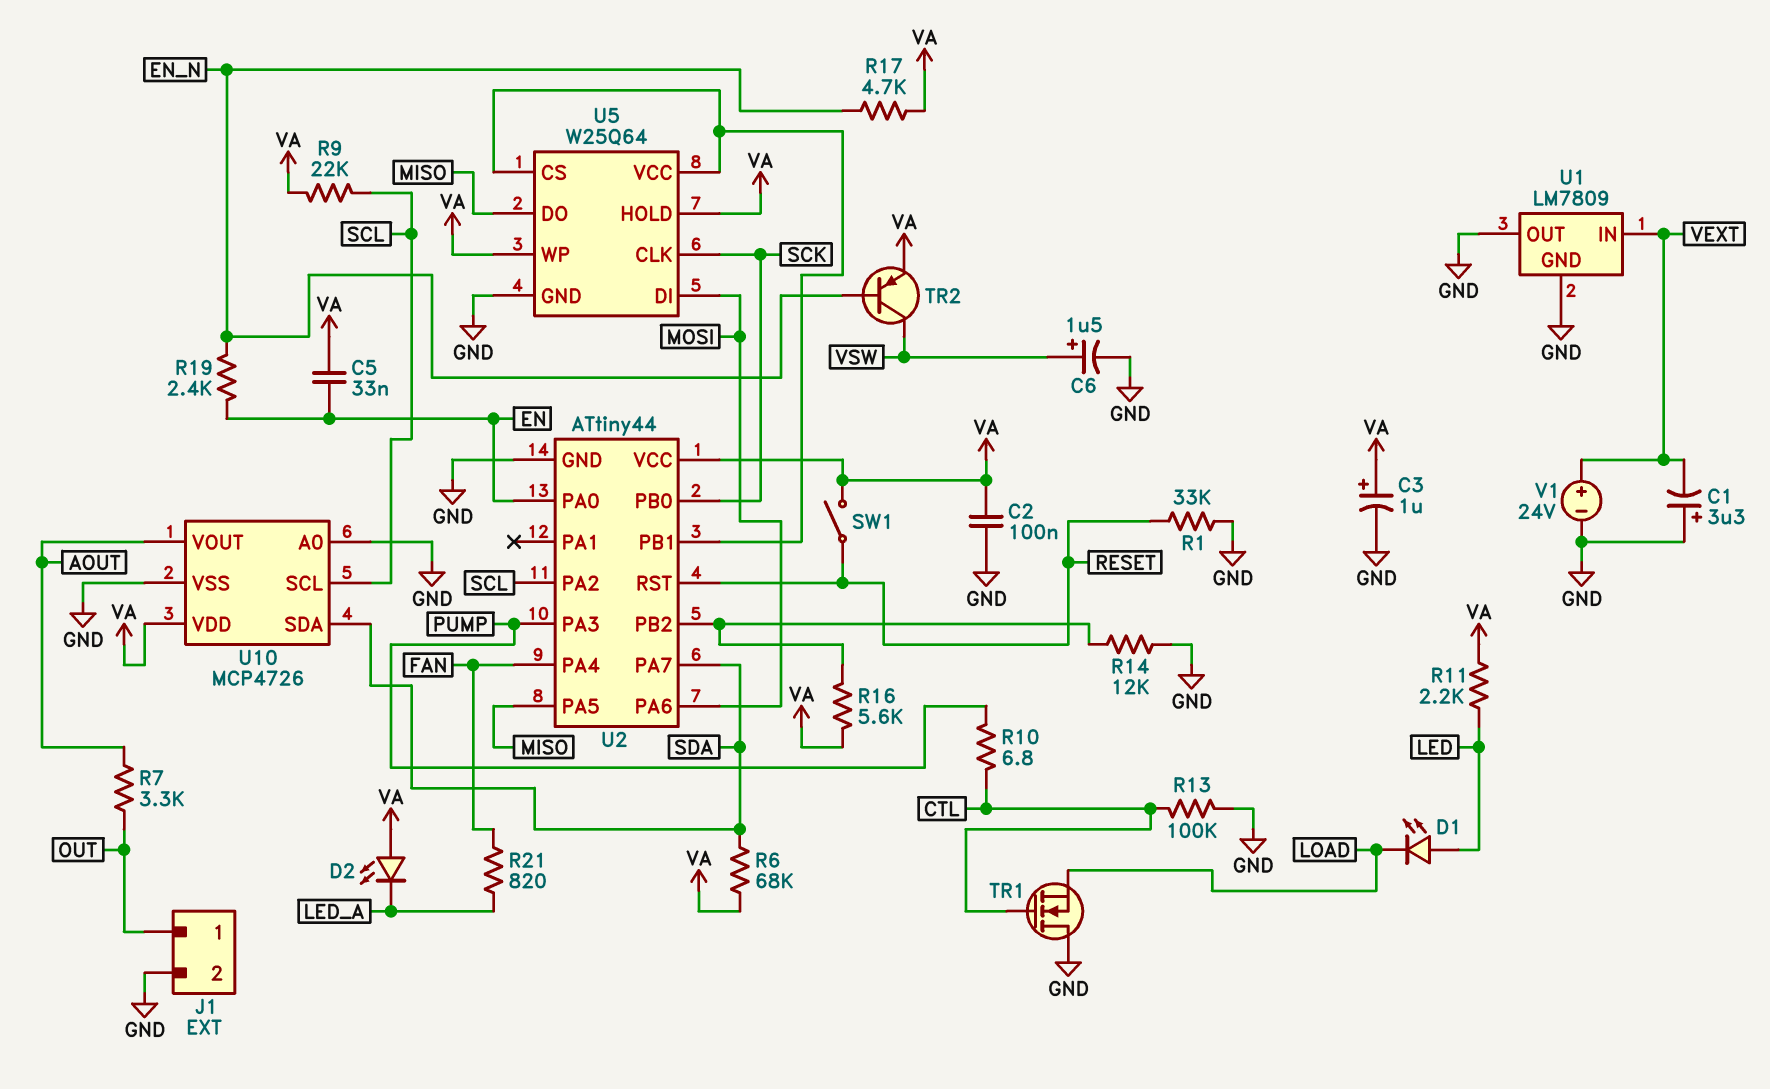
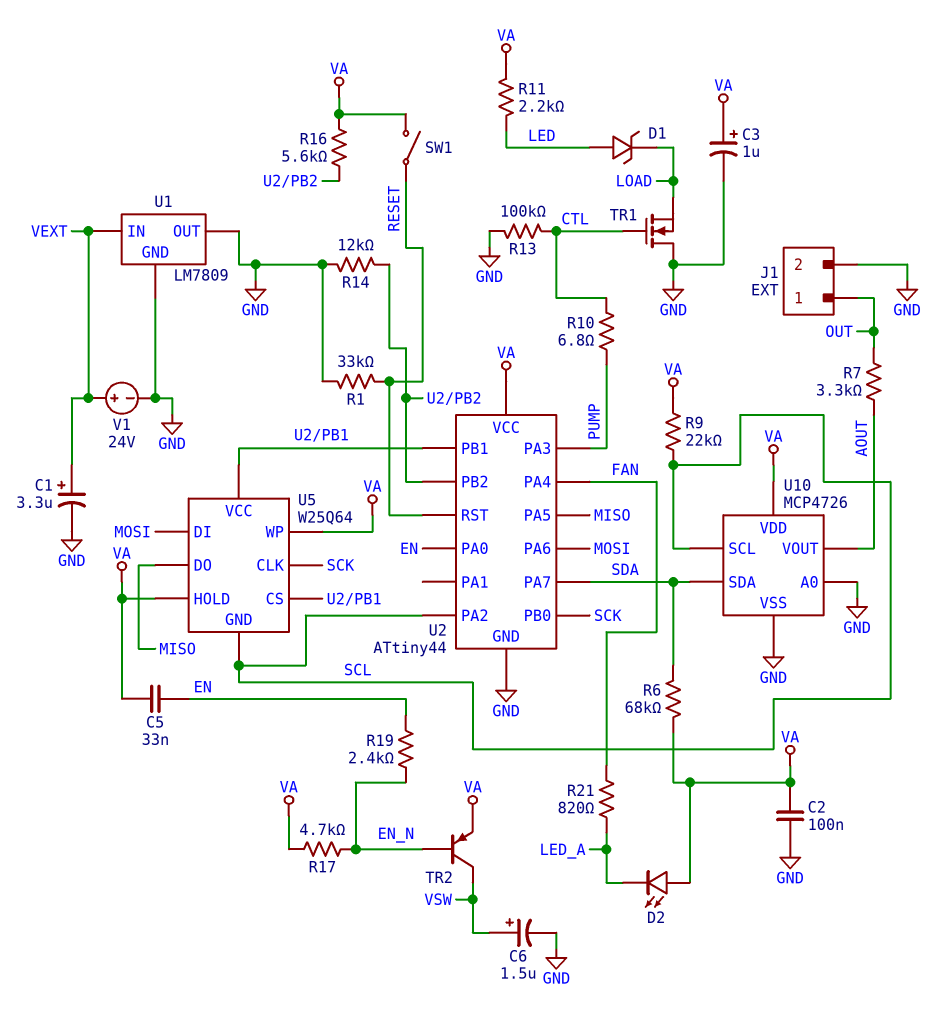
C1: 3.3uF (plus GND, minus VEXT) -> 3.3uF (plus VEXT, minus GND)
D1: LED (A LED, K LOAD) -> zener (A LED, K LOAD)
U5 pin GND: GND -> SCL

